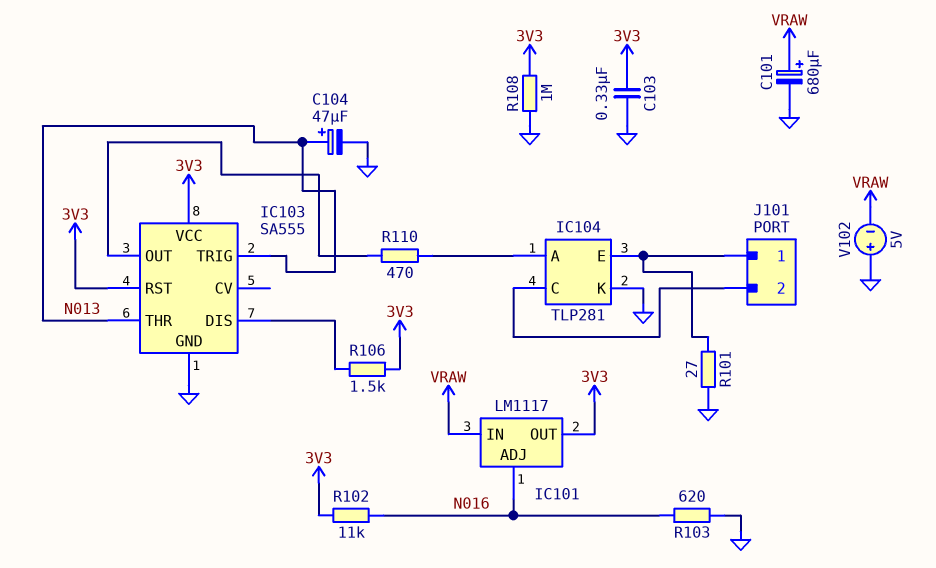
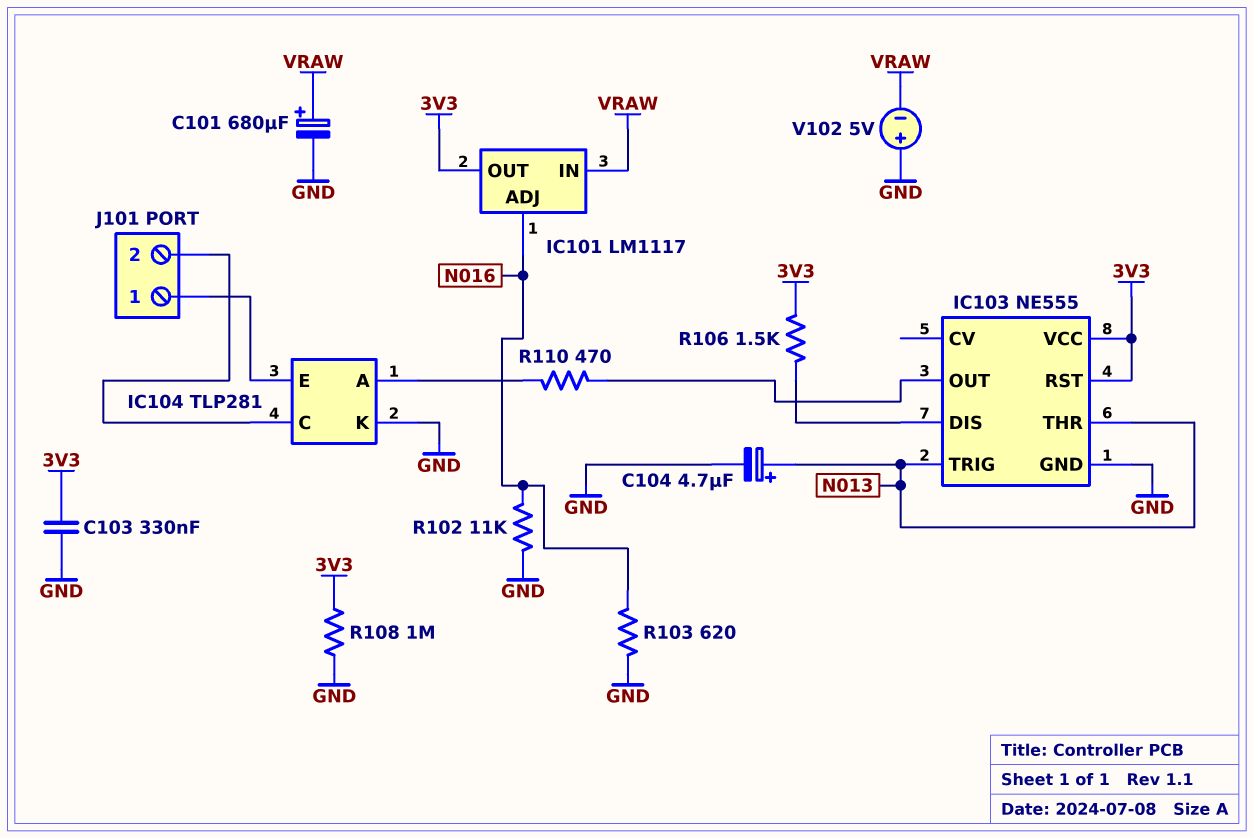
C104: 47uF (plus N013, minus GND) -> 4.7uF (plus N013, minus GND)
IC103: SA555 -> NE555
R101: 27 (GND, IC104/E) -> none
R102: 11k (3V3, N016) -> 11k (GND, N016)

